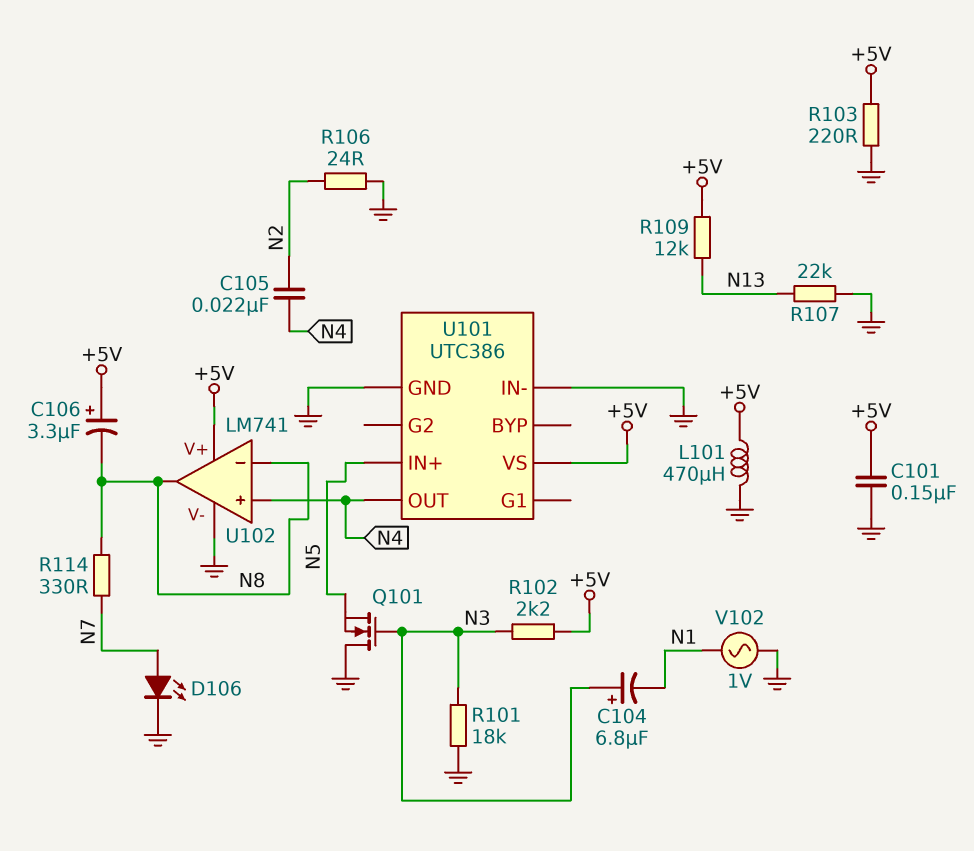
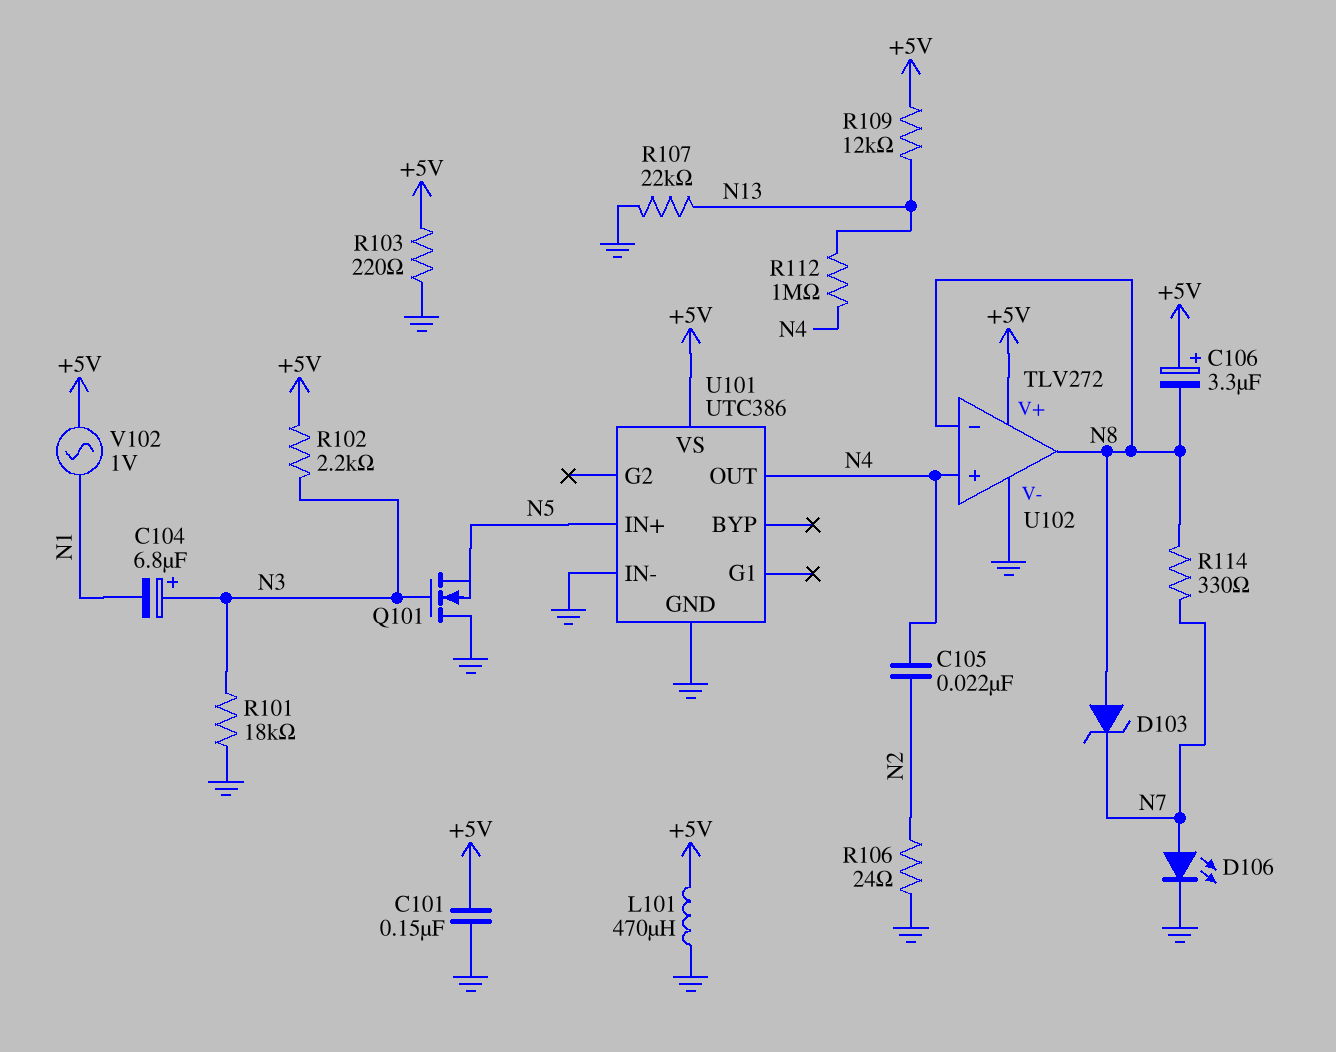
D103: none -> zener (A N8, K N7)
R112: none -> 1M (N4, N13)
U102: LM741 -> TLV272
V102: AC 1V (GND, N1) -> AC 1V (+5V, N1)

